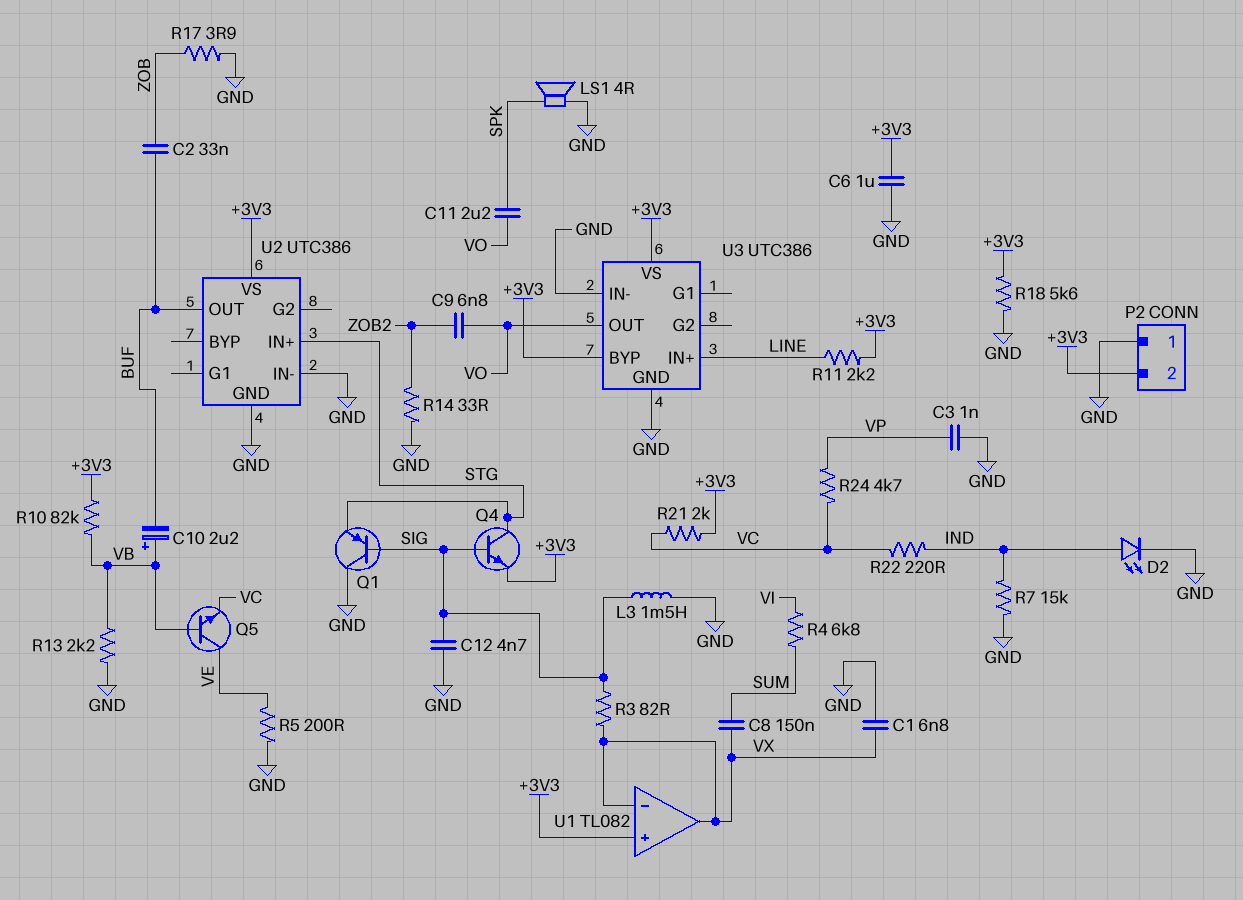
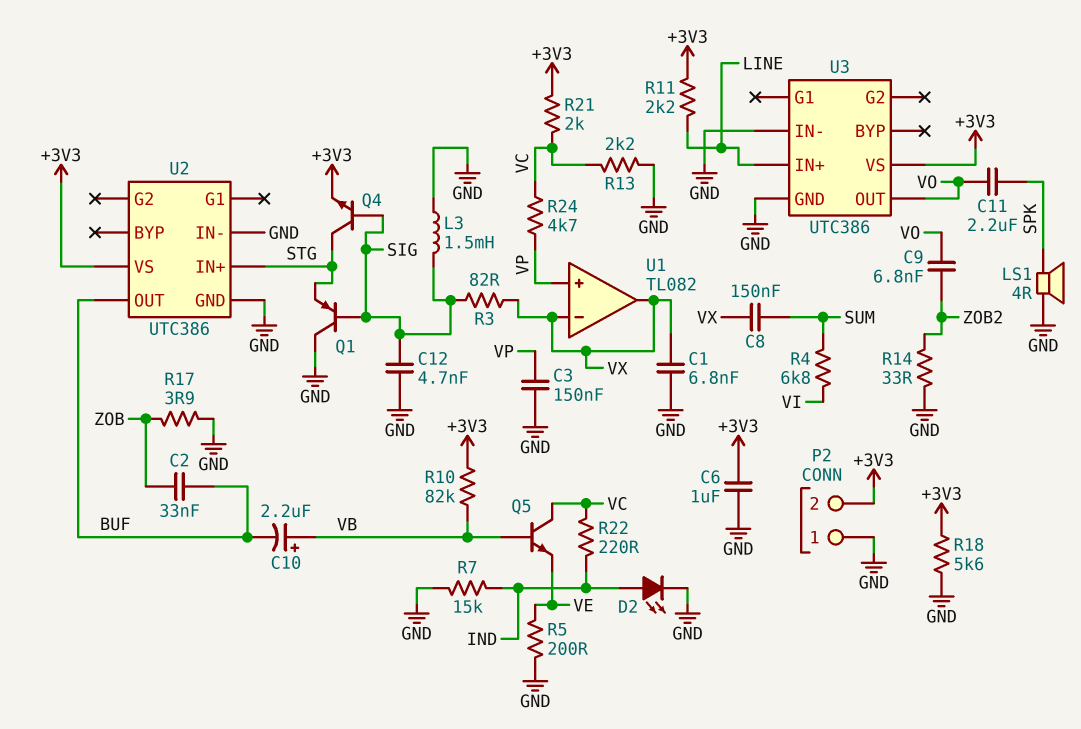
C3: 1nF (GND, VP) -> 150nF (GND, VP)
Q5: NPN (B VB, C VE, E VC) -> NPN (B VB, C VC, E VE)
R13: 2.2k (GND, VB) -> 2.2k (GND, VC)
U1 pin in+: +3V3 -> VP
U3 pin BYP: +3V3 -> none

